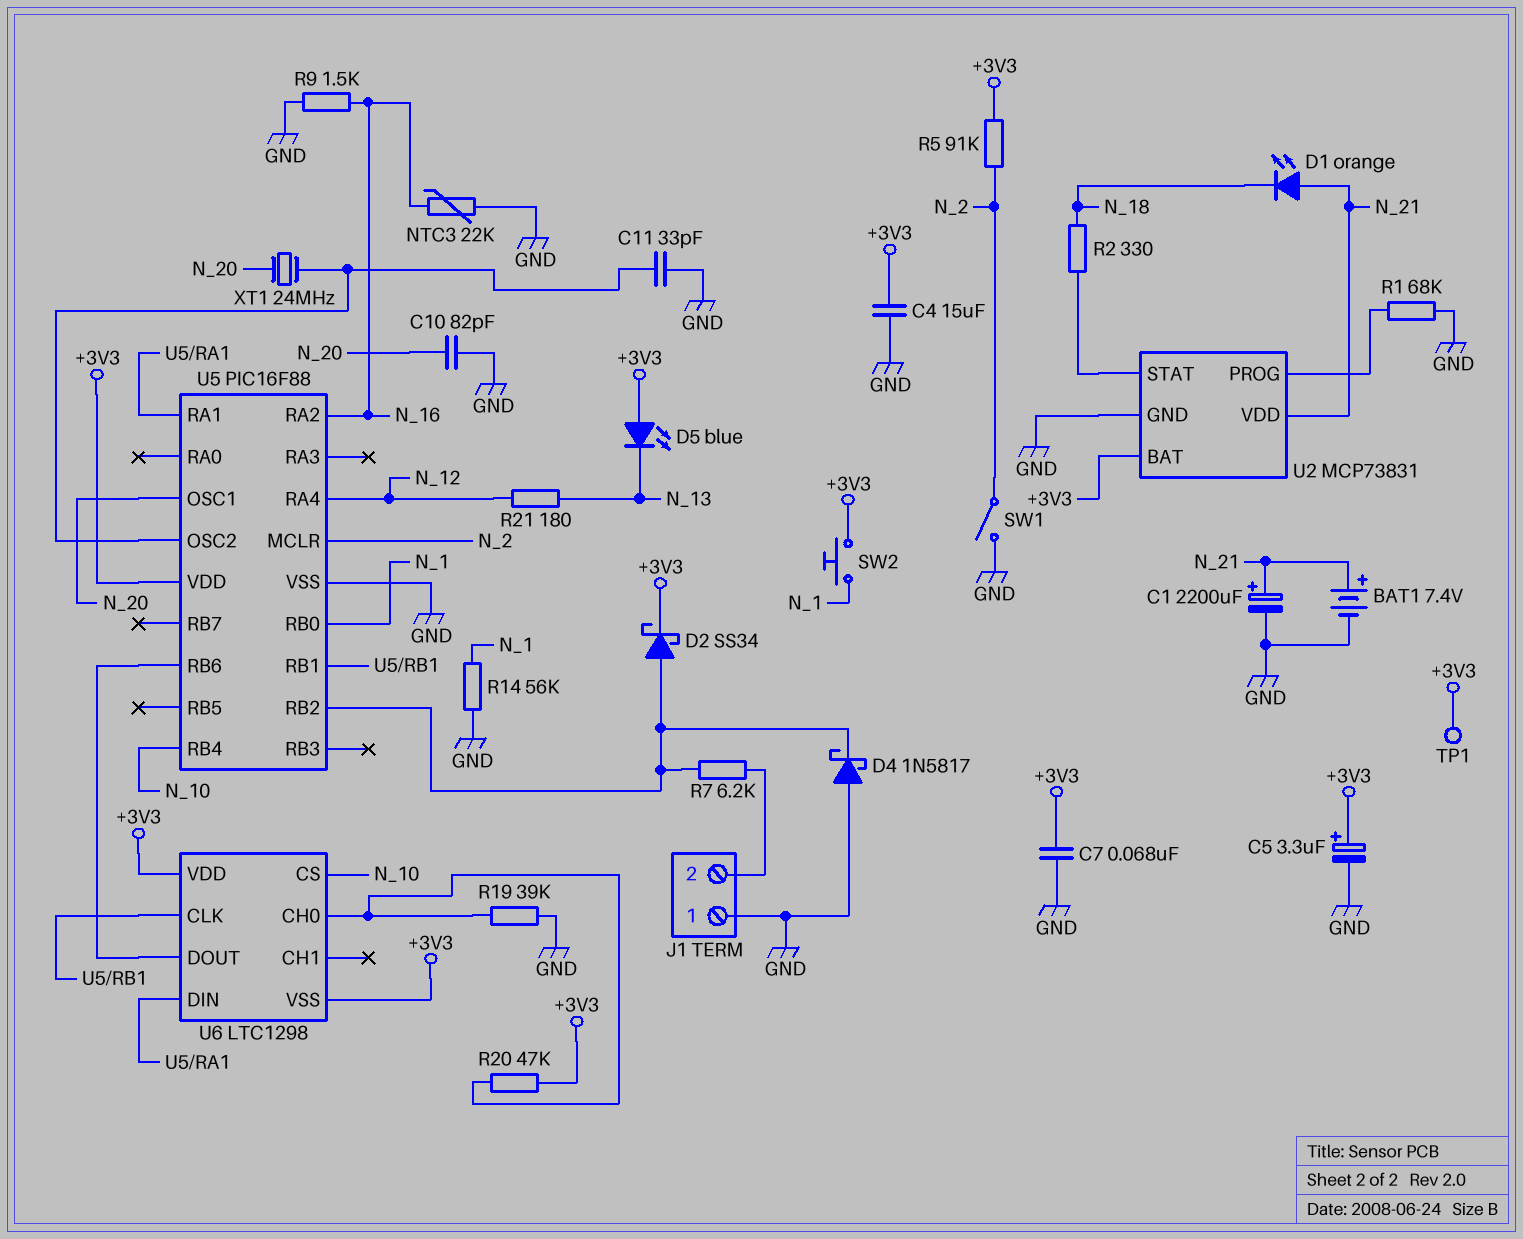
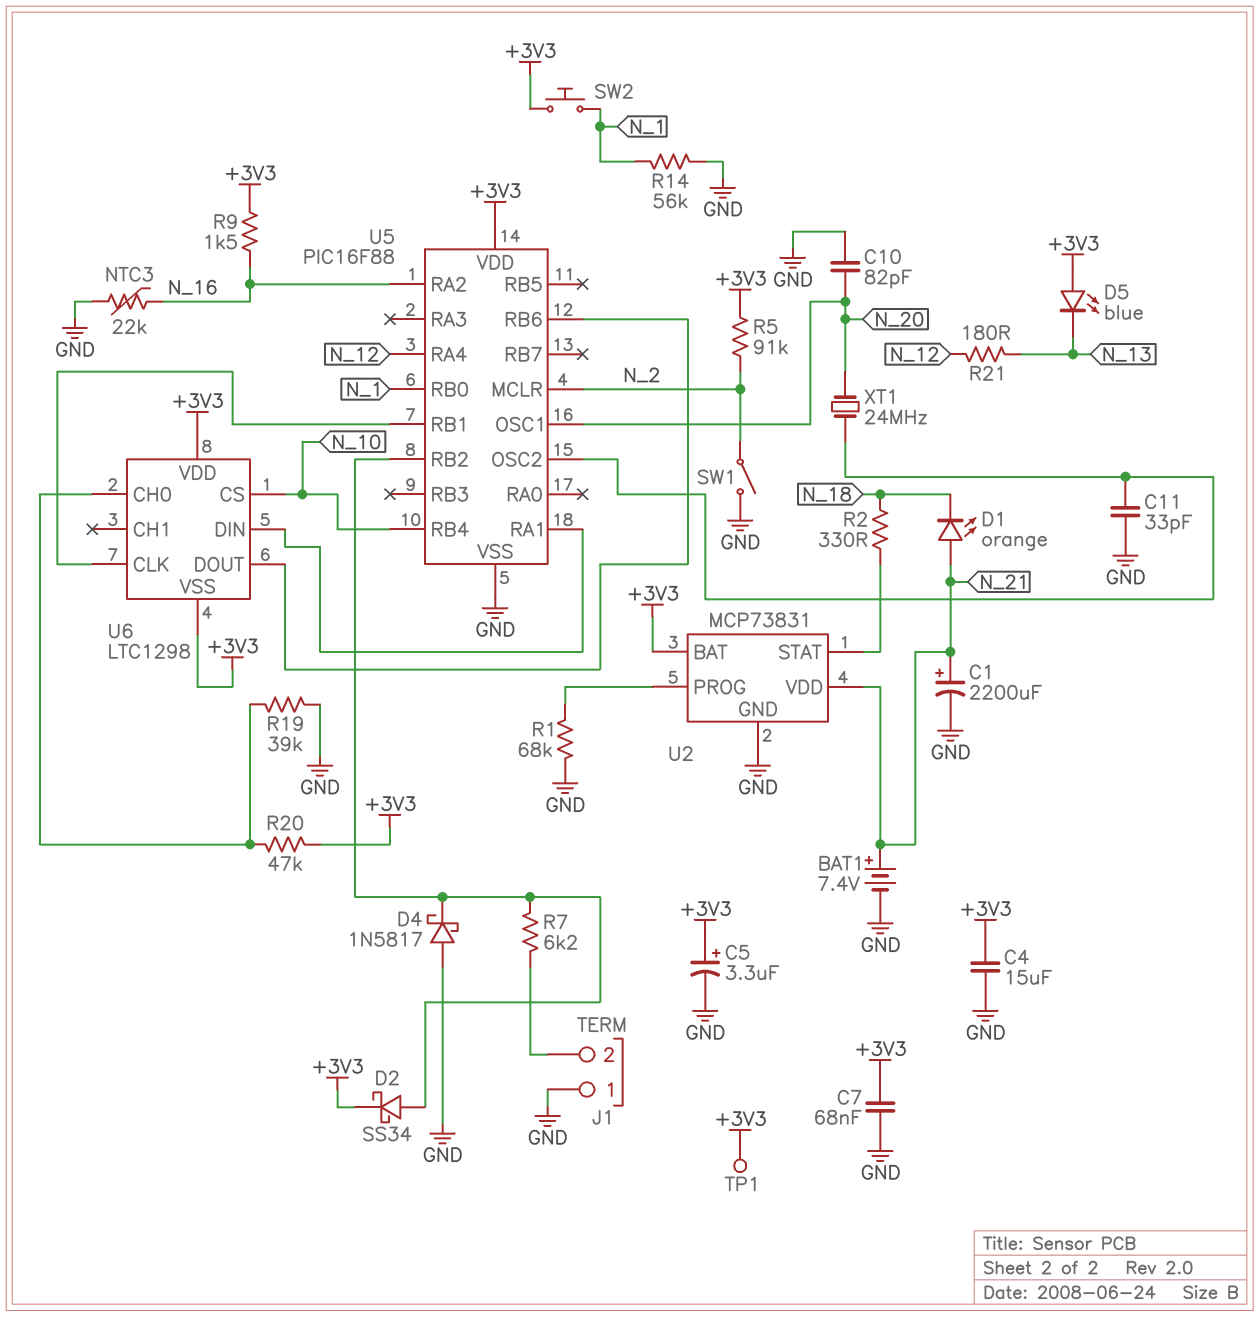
R9: 1.5k (GND, N_16) -> 1.5k (+3V3, N_16)

